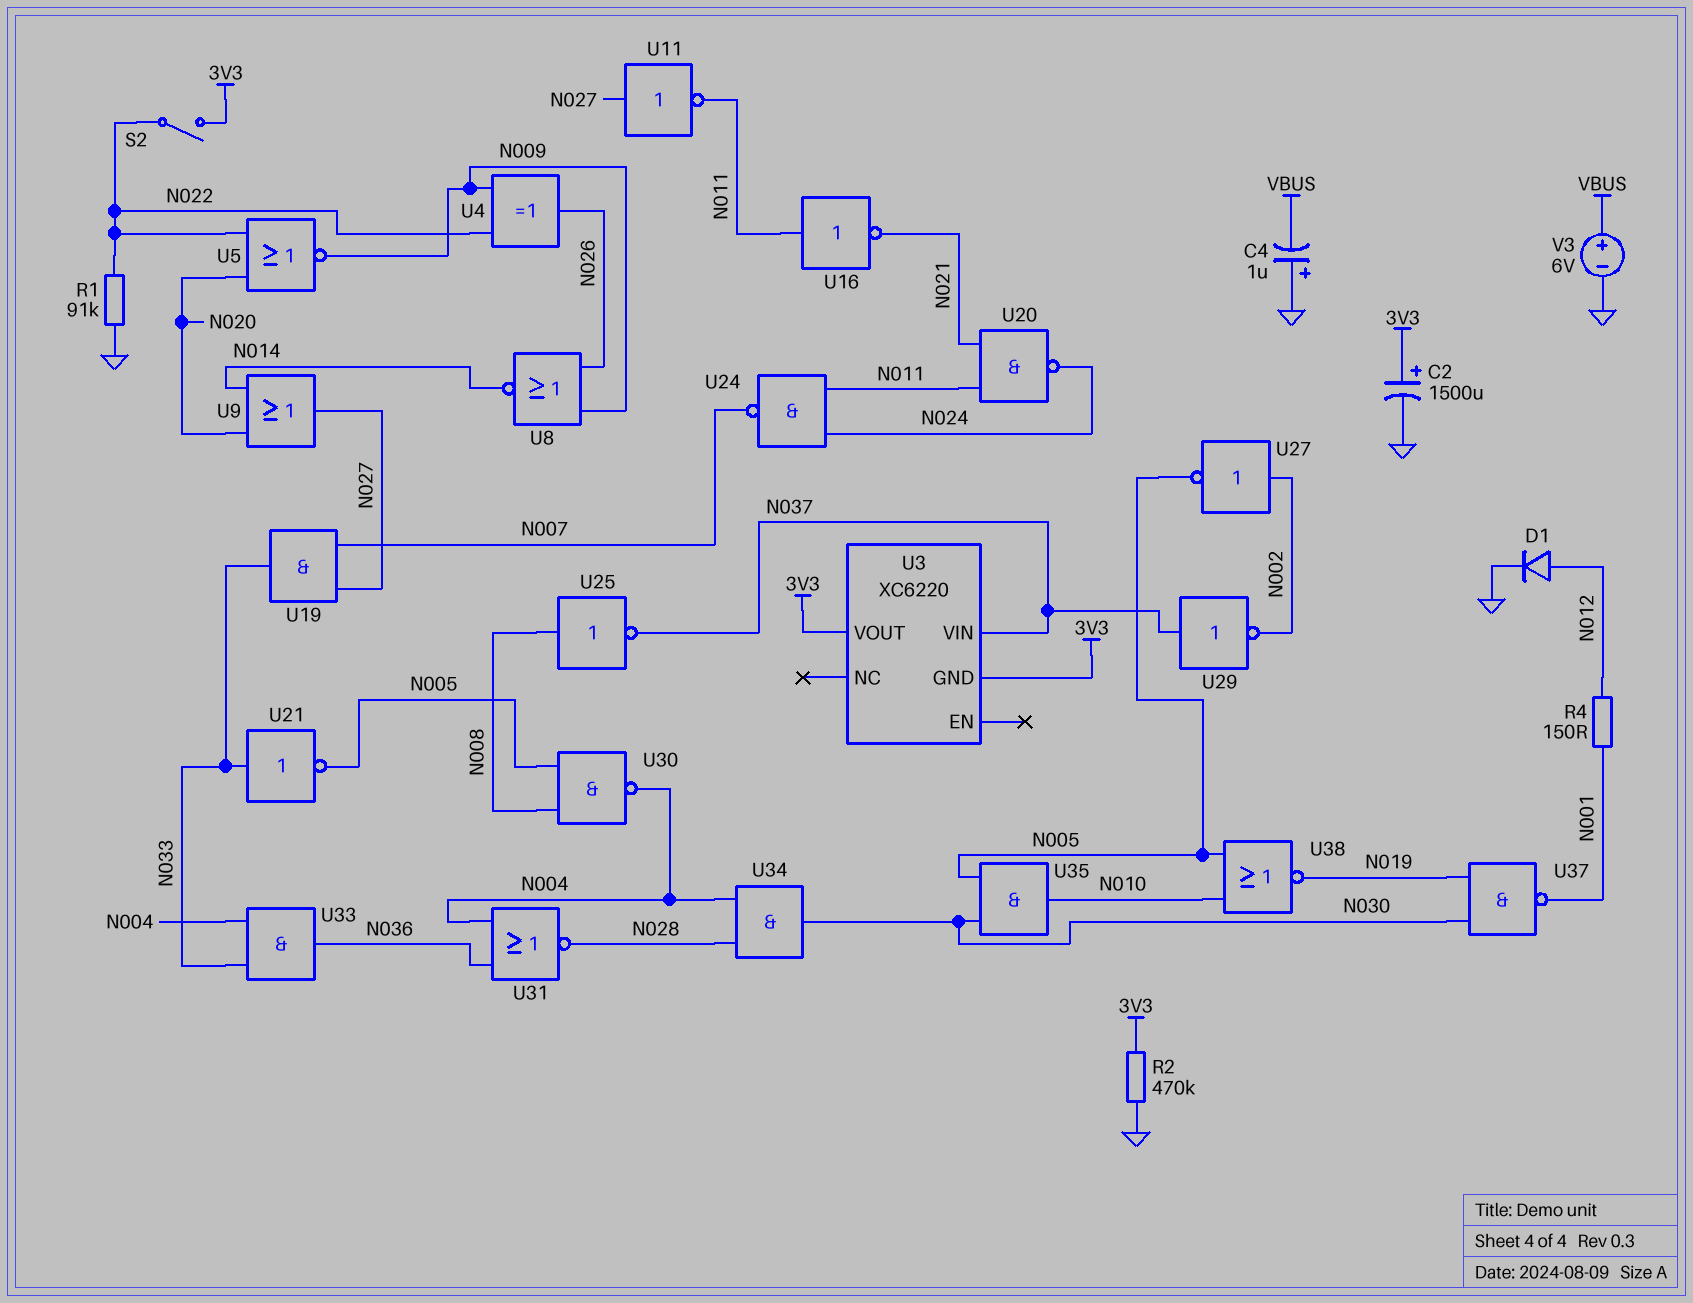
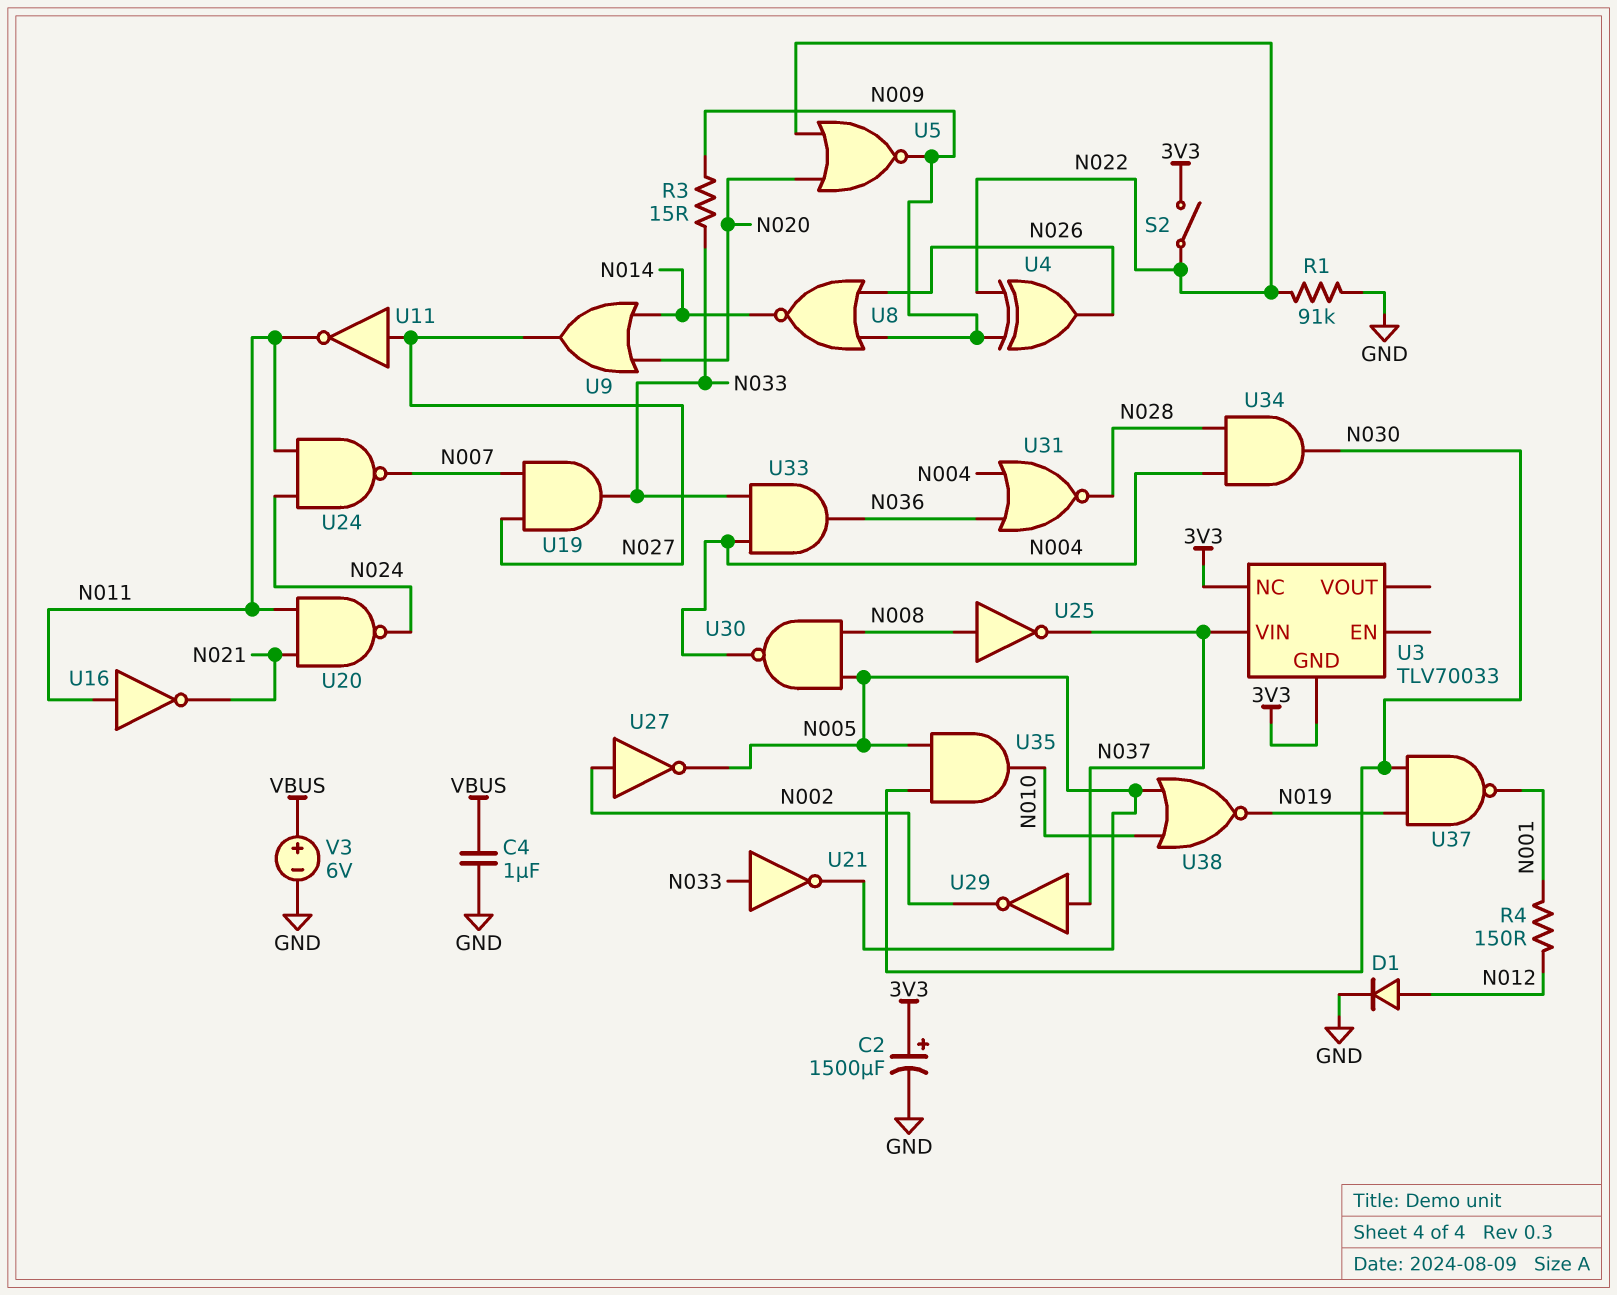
C4: 1uF (plus GND, minus VBUS) -> 1uF (GND, VBUS)
R2: 470k (3V3, GND) -> none
R3: none -> 15 (N009, N033)
U3: XC6220 -> TLV70033
U3 pin NC: none -> 3V3
U3 pin VOUT: 3V3 -> none

